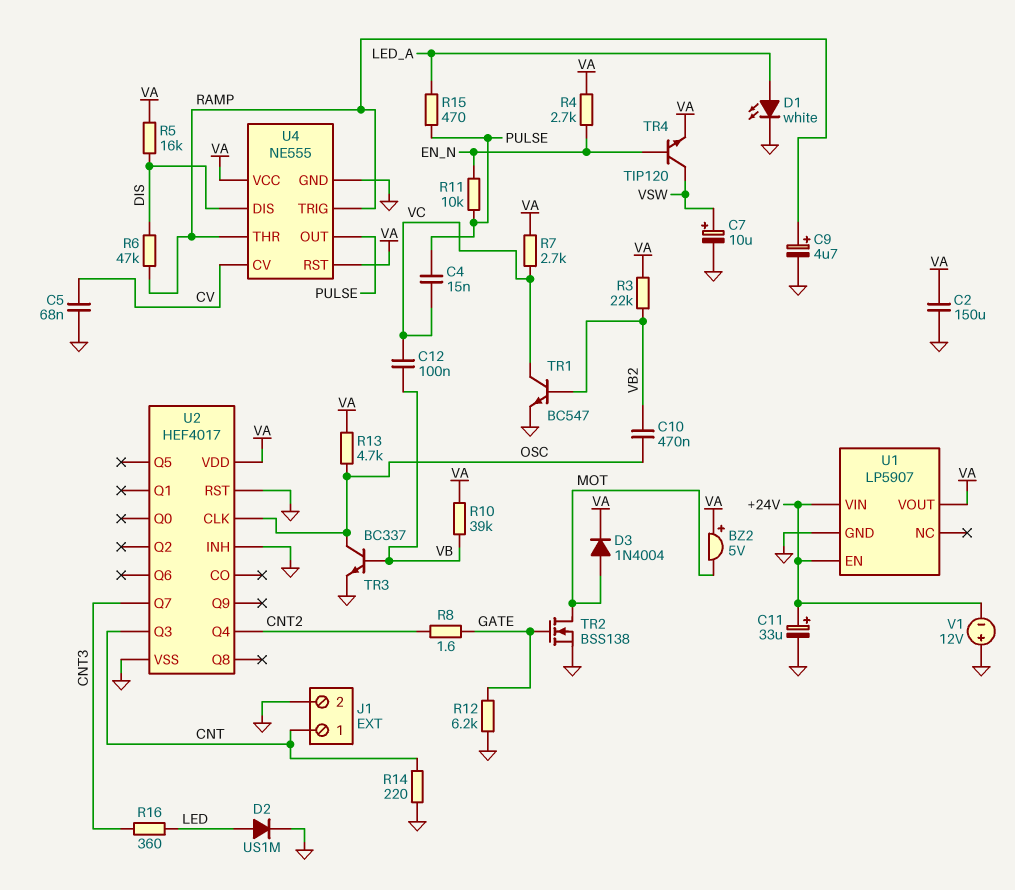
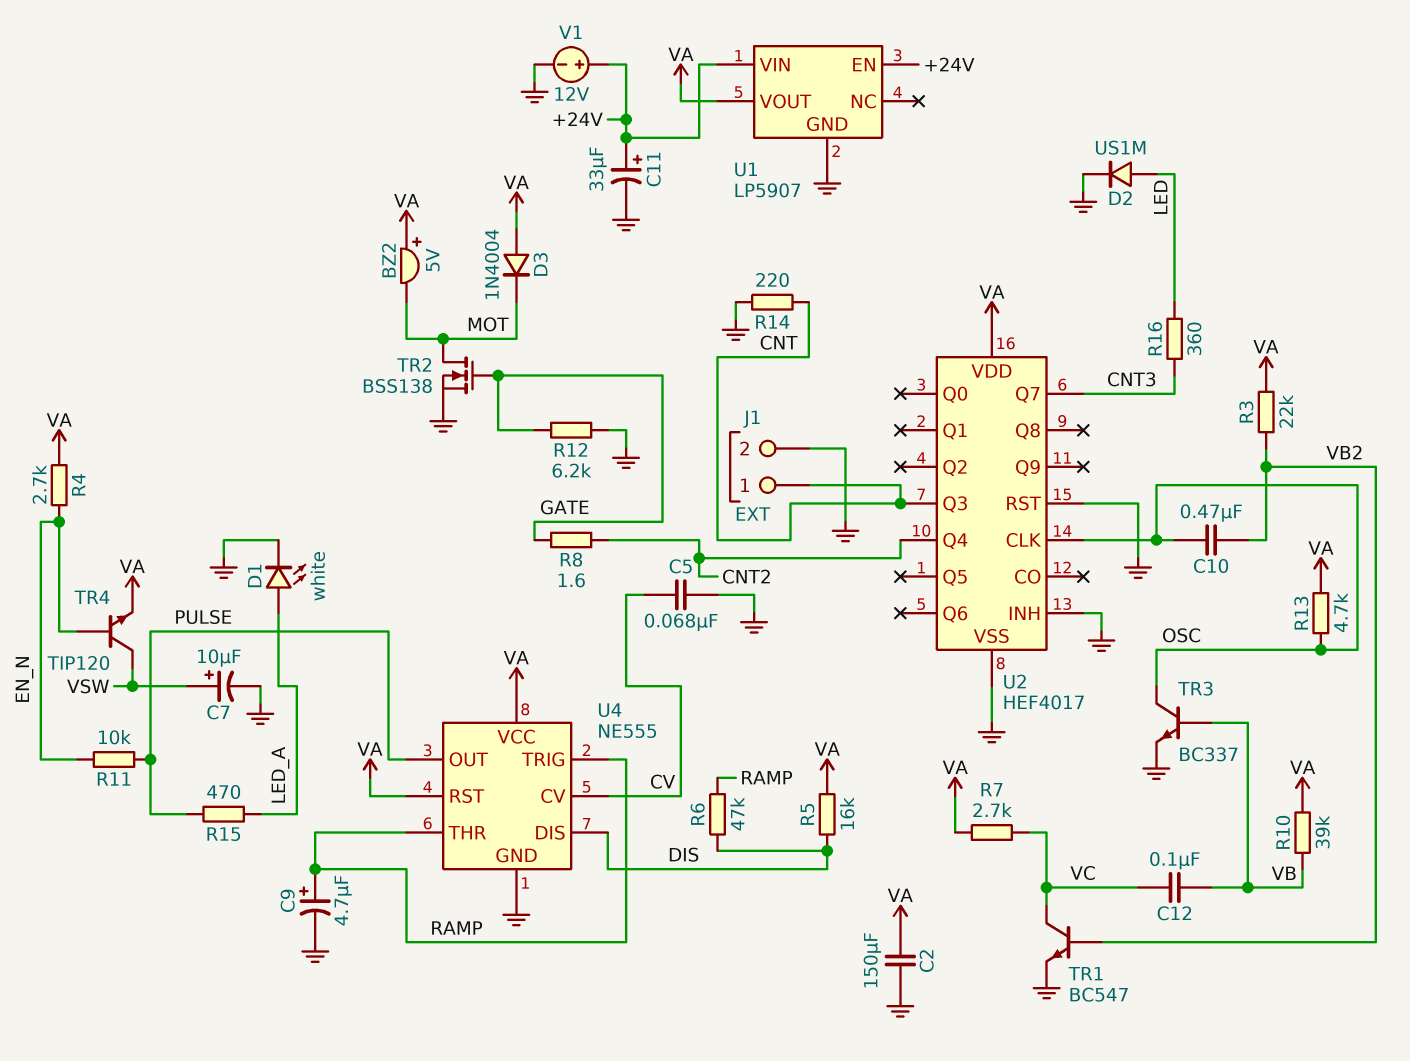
C4: 15nF (PULSE, VC) -> none
D3: diode 1N4004 (A MOT, K VA) -> diode 1N4004 (A VA, K MOT)
V1: 12V (plus GND, minus +24V) -> 12V (plus +24V, minus GND)

